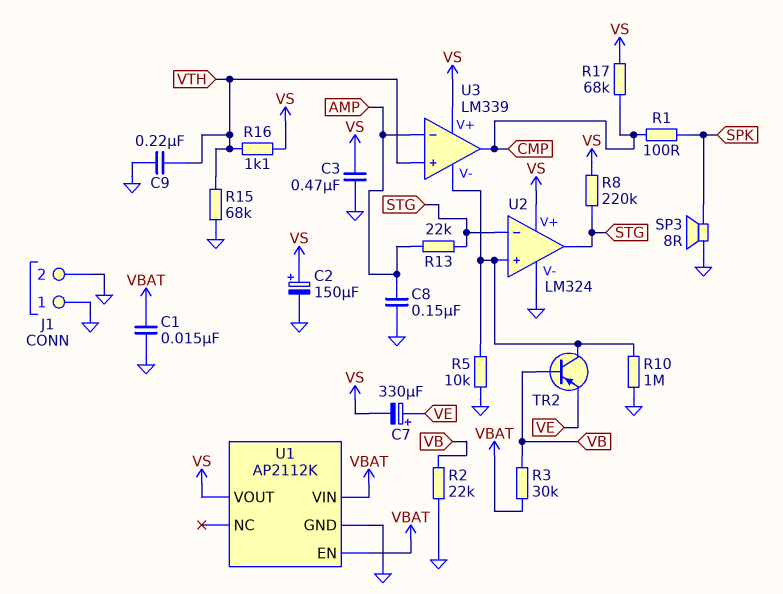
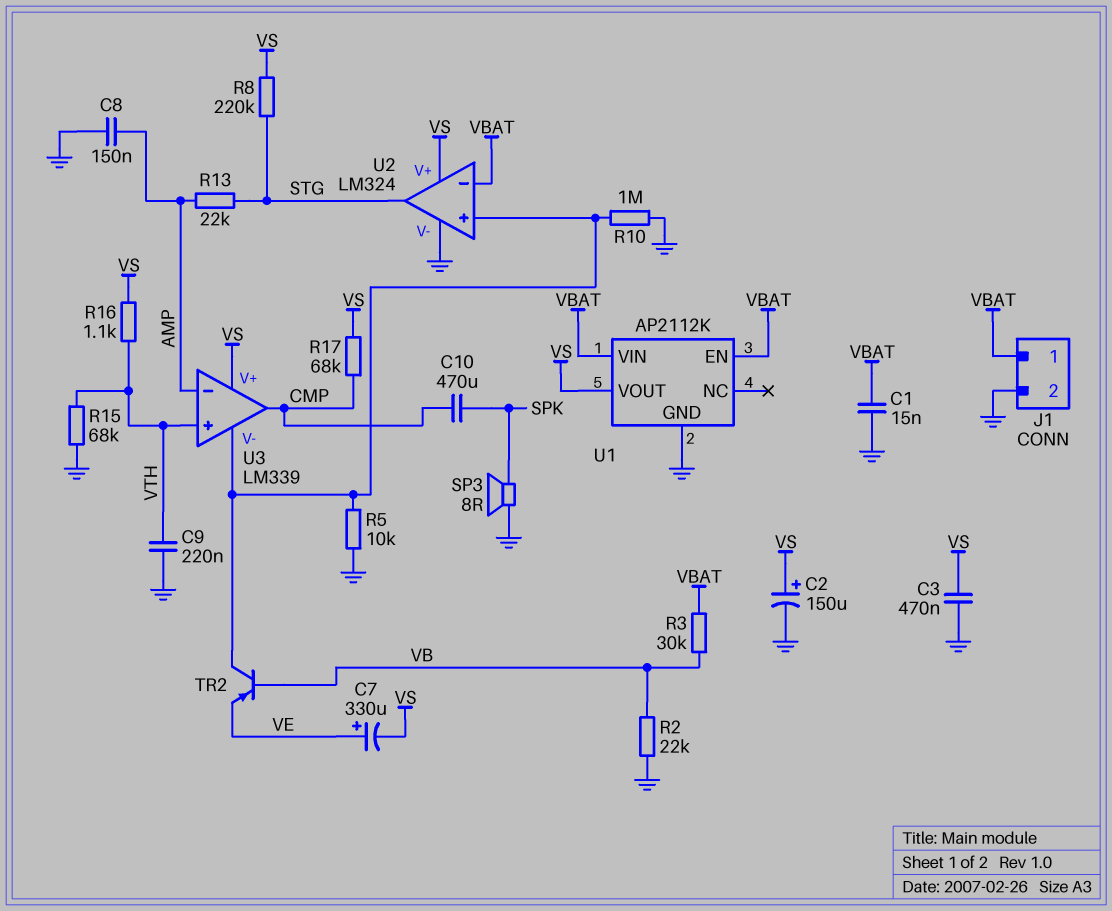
C10: none -> 470uF (CMP, SPK)
J1 pin 1: GND -> VBAT
R1: 100 (CMP, SPK) -> none
U2 pin in-: STG -> VBAT

